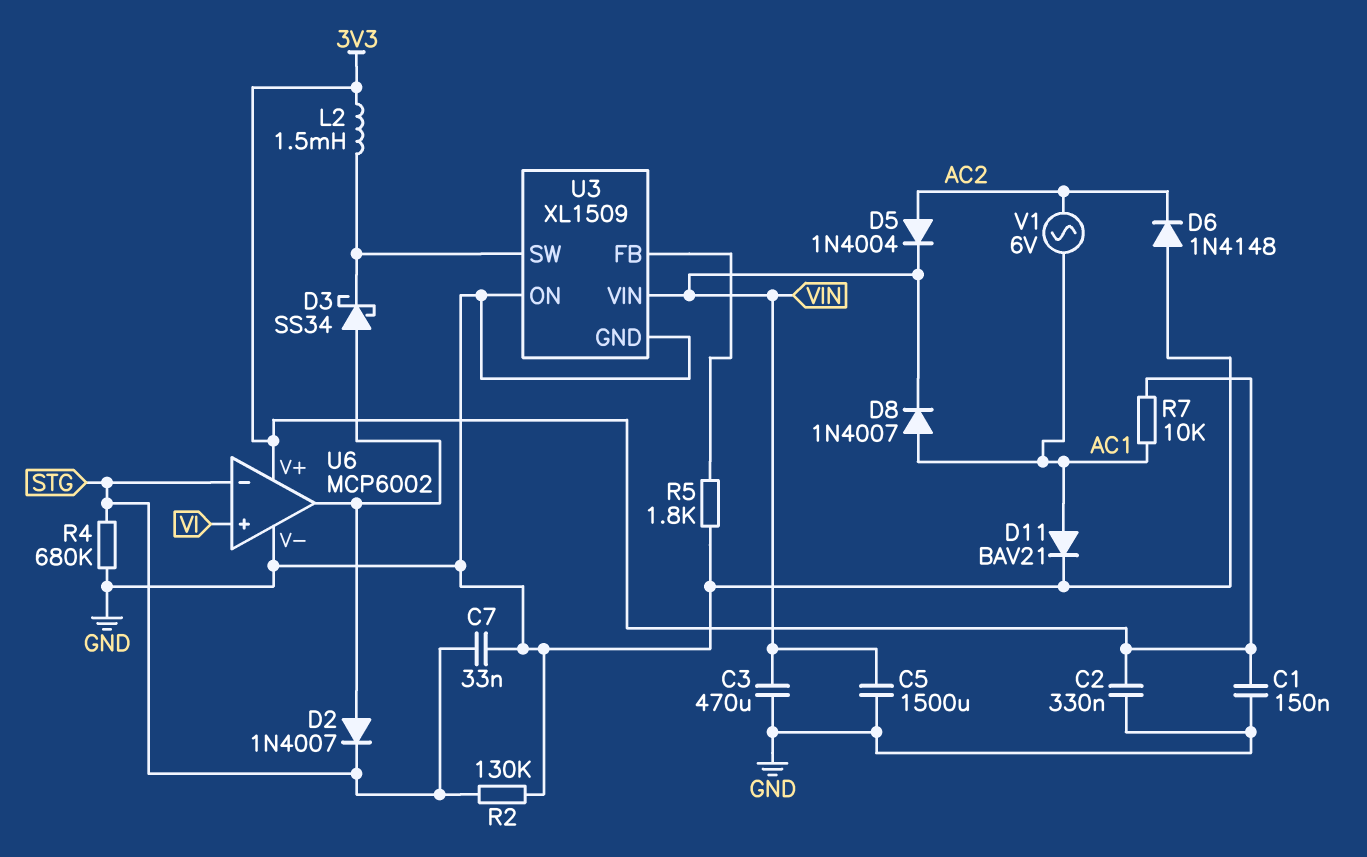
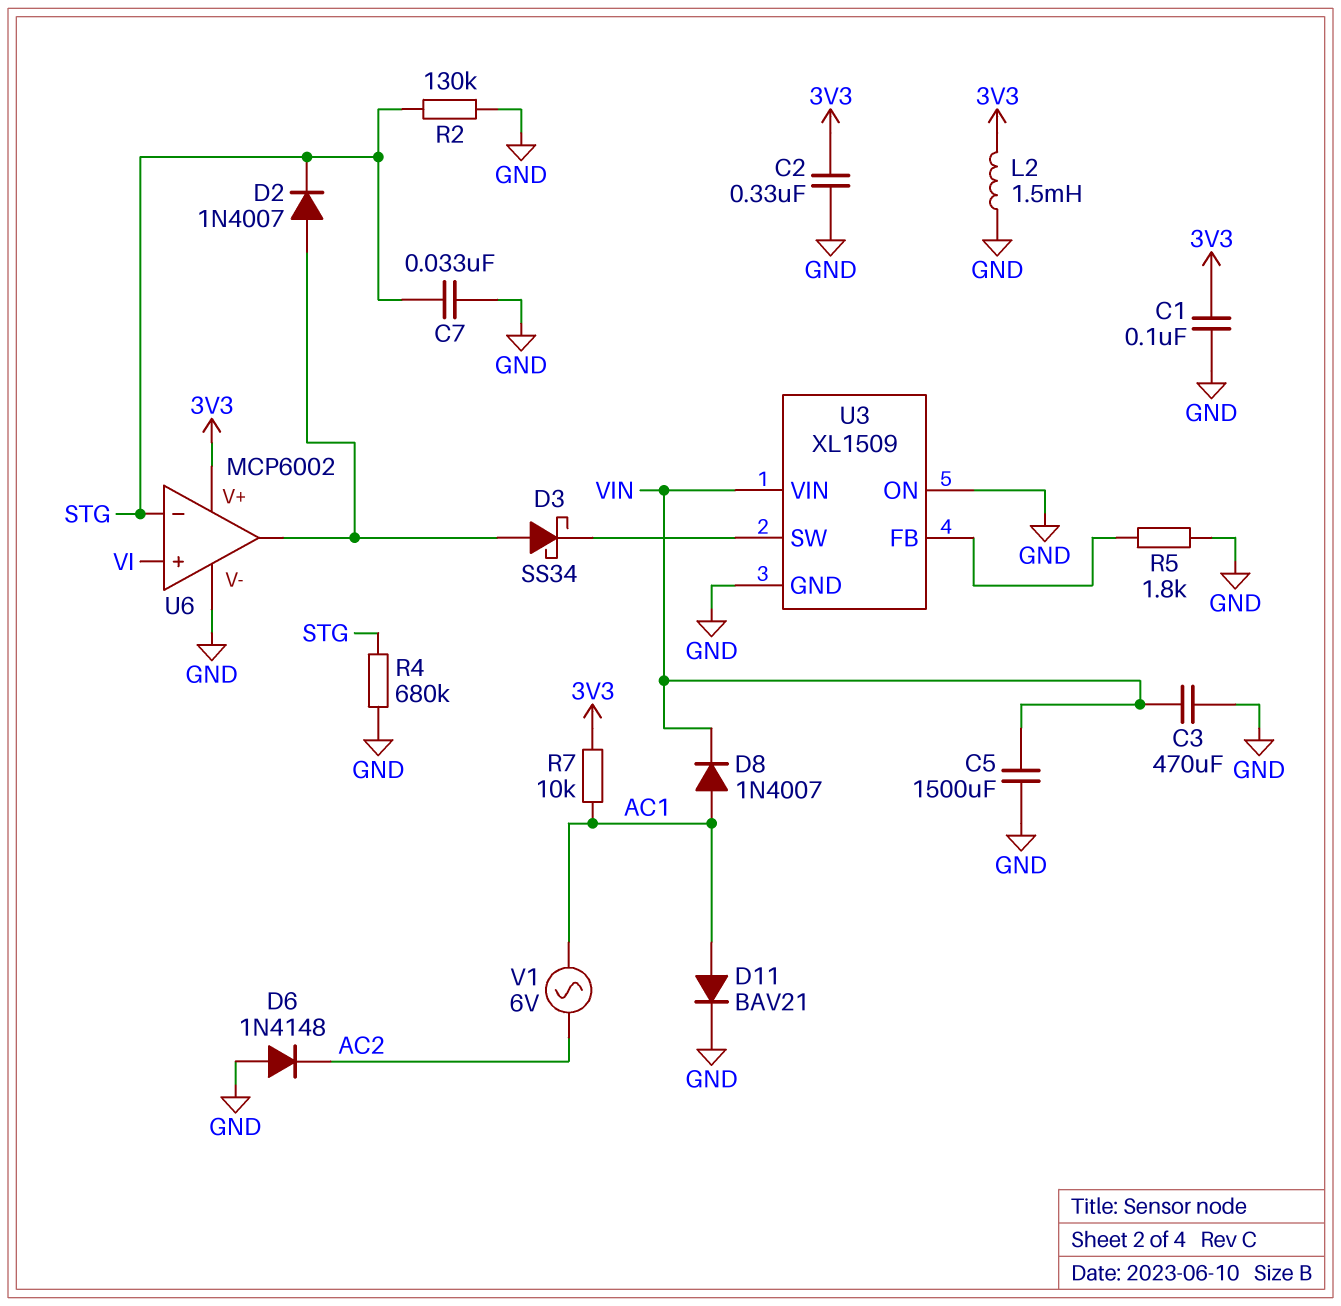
C1: 150nF (3V3, GND) -> 100nF (3V3, GND)
D5: diode 1N4004 (A AC2, K VIN) -> none
L2: 1.5mH (3V3, U3/SW) -> 1.5mH (3V3, GND)

